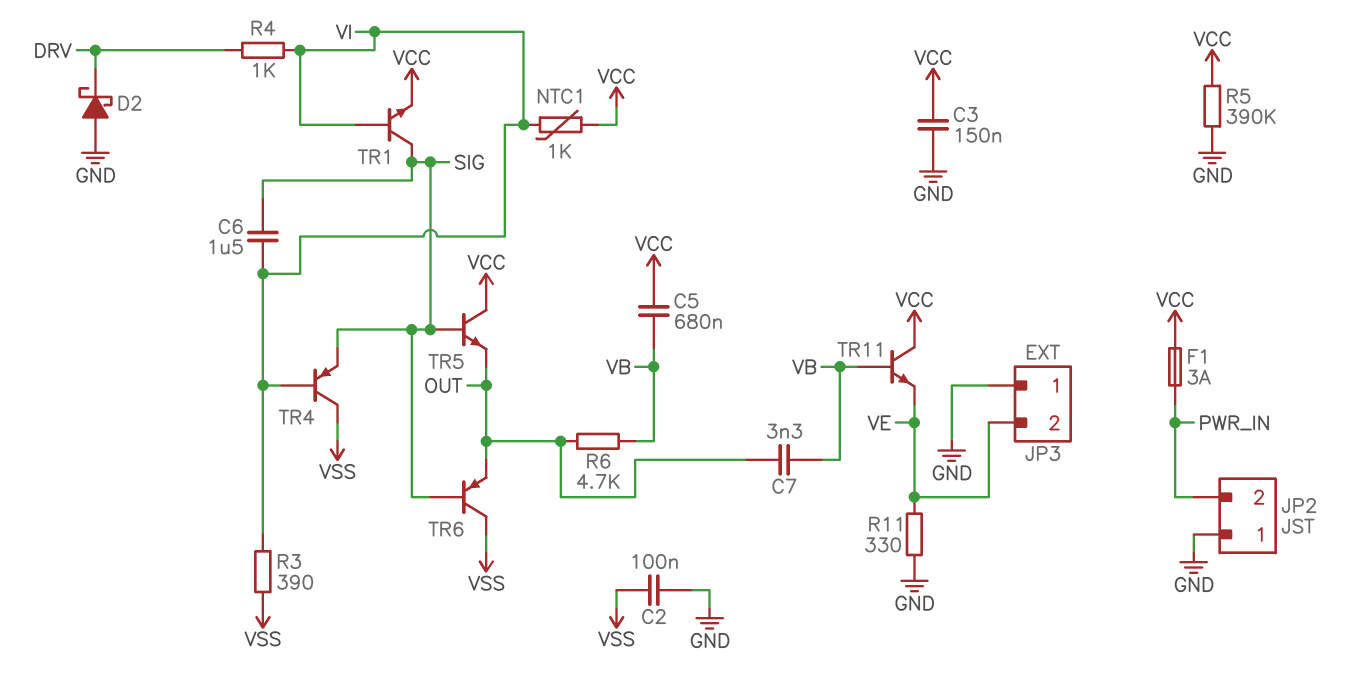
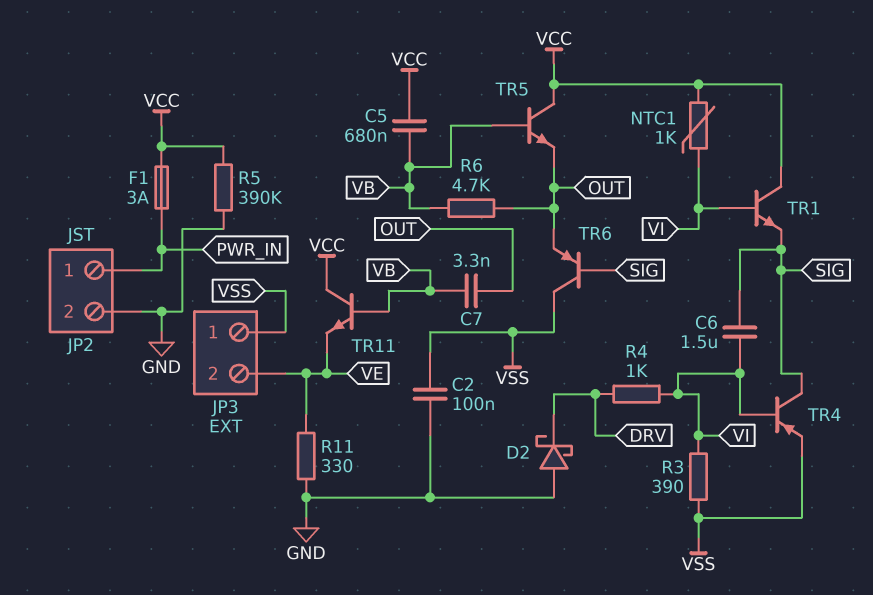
C3: 150nF (GND, VCC) -> none
JP2 pin 1: GND -> PWR_IN
JP2 pin 2: PWR_IN -> GND
JP3 pin 1: GND -> VSS
TR1: NPN (B VI, C SIG, E VCC) -> NPN (B VI, C VCC, E SIG)
TR4: PNP (B VI, C VSS, E SIG) -> PNP (B VI, C SIG, E VSS)
TR5: NPN (B SIG, C VCC, E OUT) -> NPN (B VB, C VCC, E OUT)

